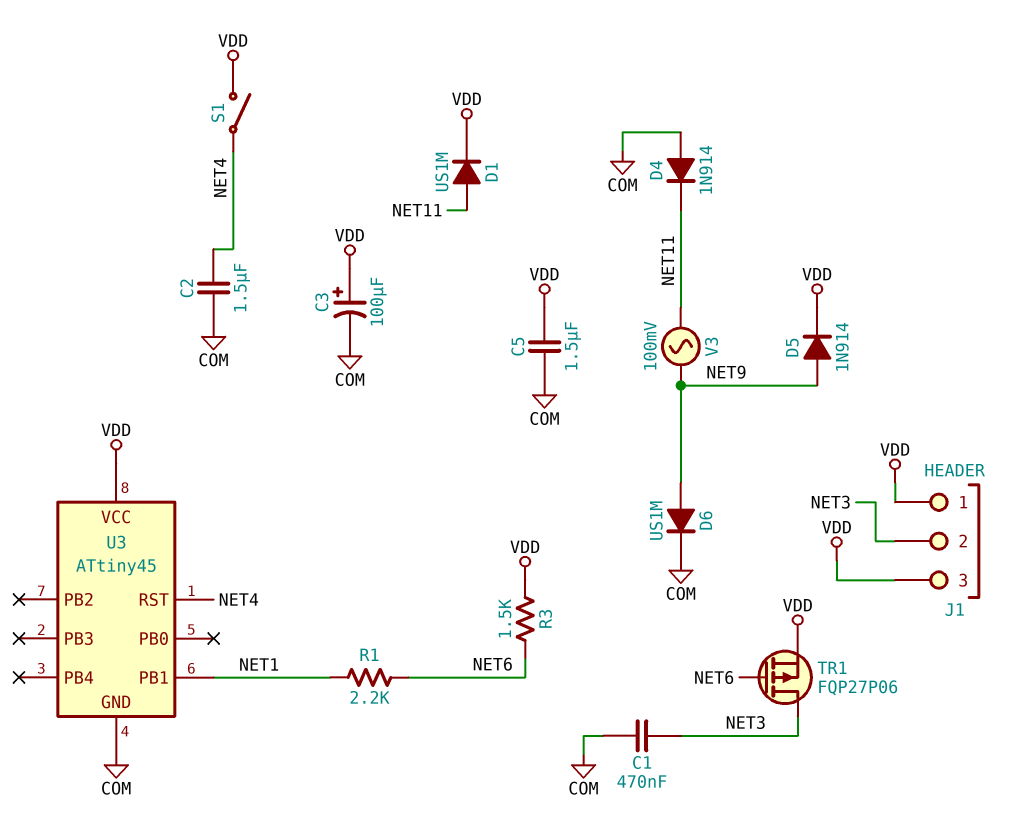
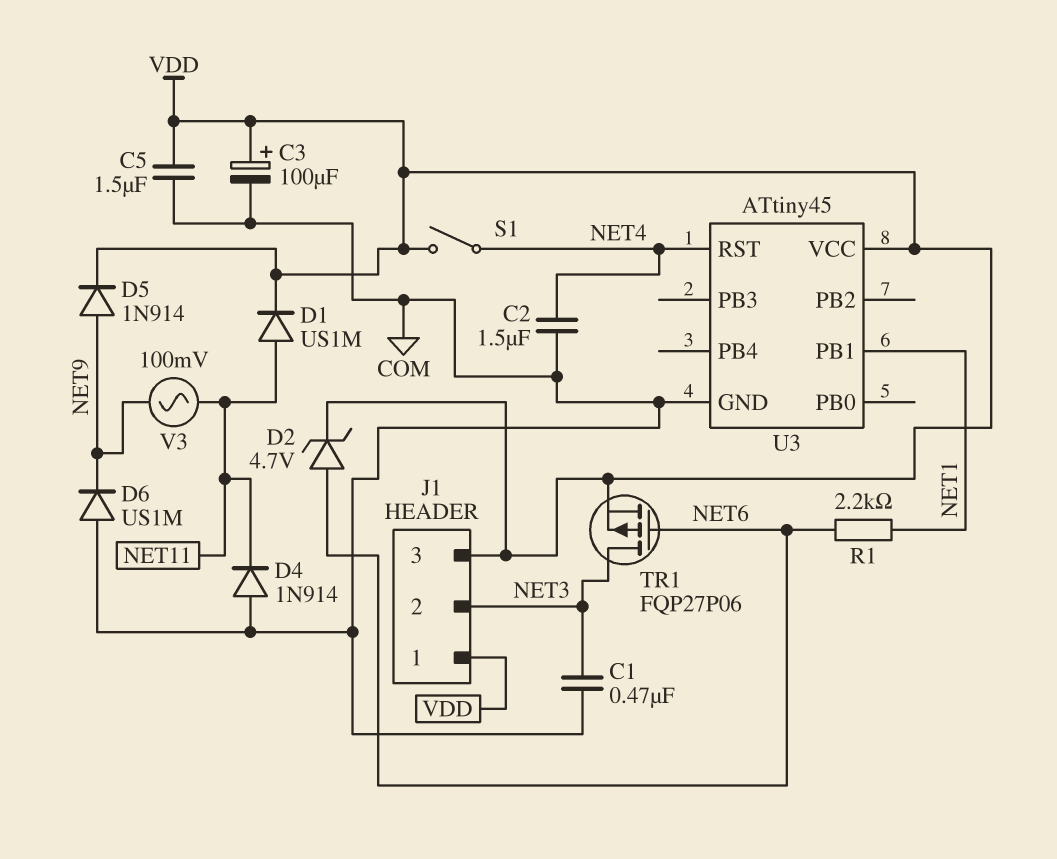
D2: none -> zener 4.7V (A NET6, K VDD)
D6: diode US1M (A NET9, K COM) -> diode US1M (A COM, K NET9)
R3: 1.5k (NET6, VDD) -> none

